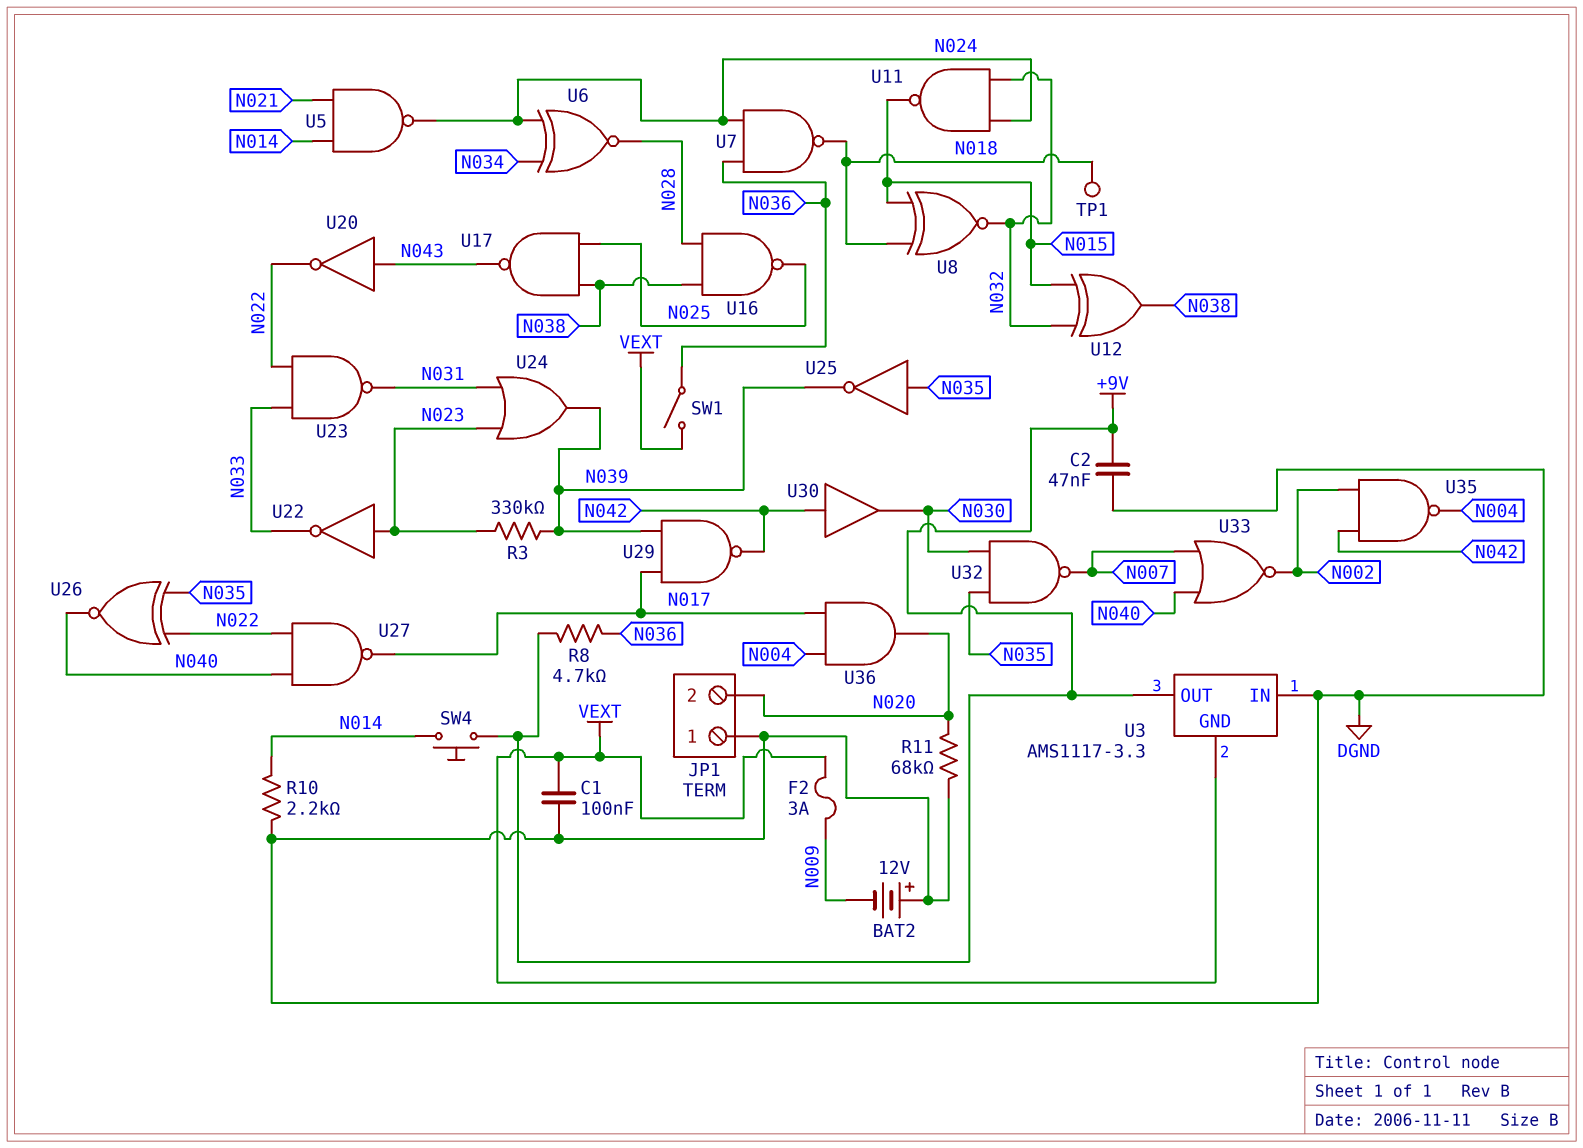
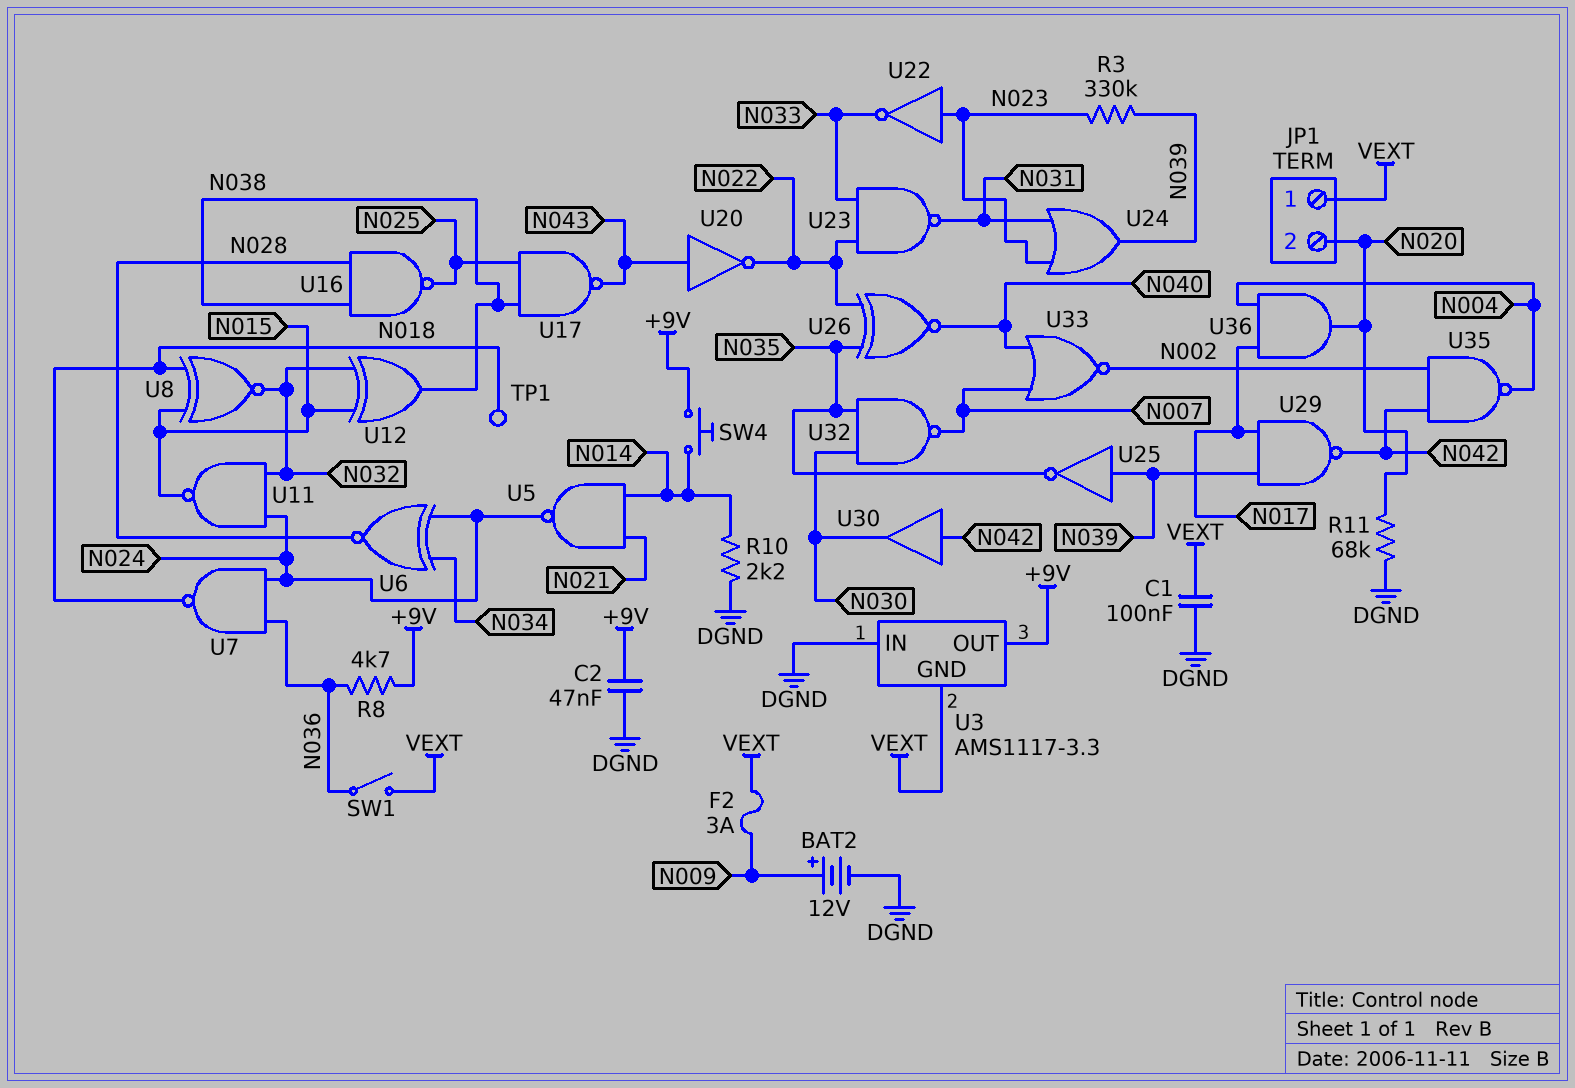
BAT2: 12V (plus DGND, minus N009) -> 12V (plus N009, minus DGND)
JP1 pin 1: DGND -> VEXT
U25: NOT (in N035, out N039) -> NOT (in N039, out N035)
U27: NAND (in N022, in N040, out N017) -> none

